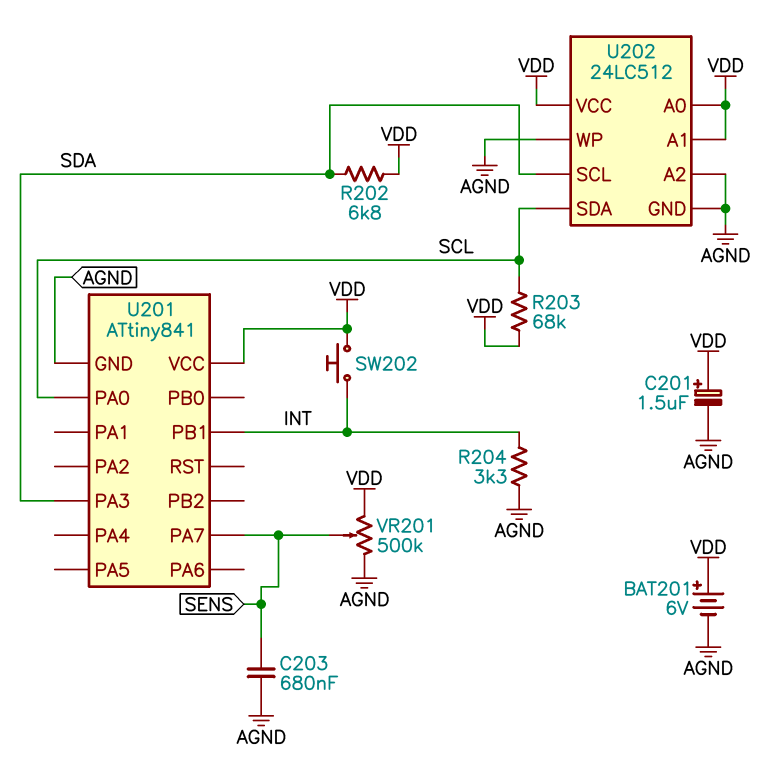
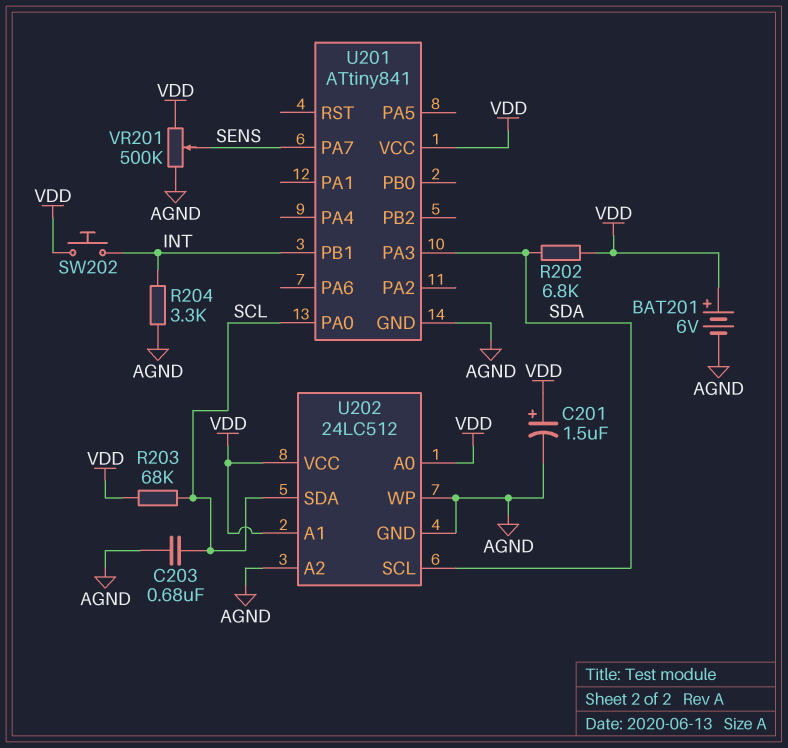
C203: 680nF (AGND, SENS) -> 680nF (AGND, SCL)

